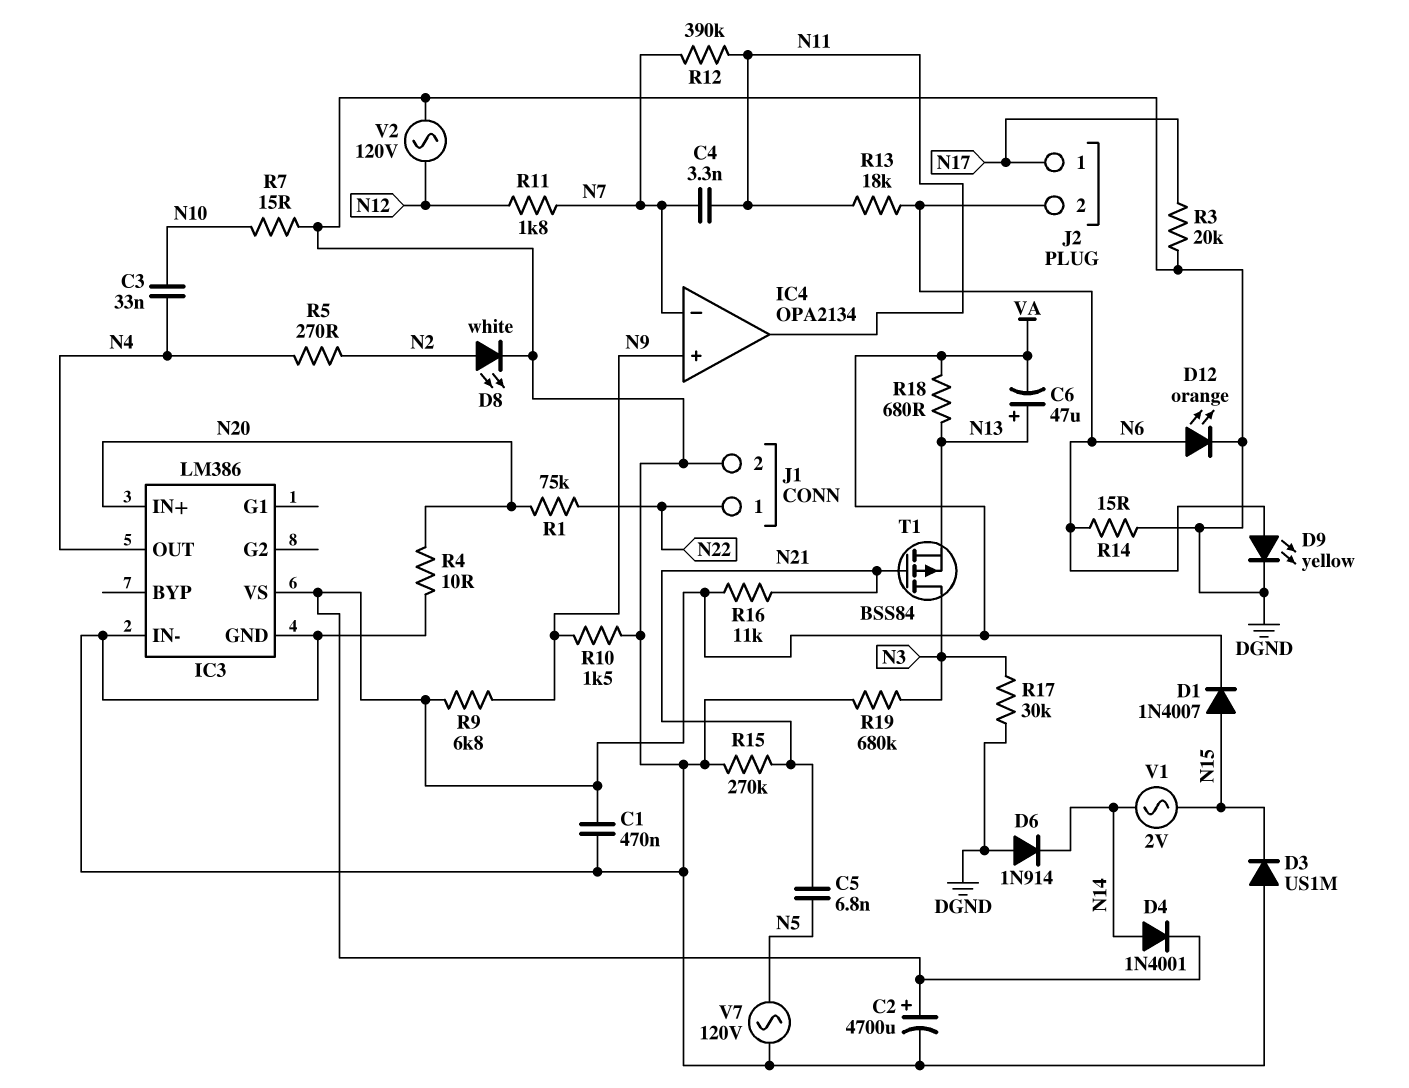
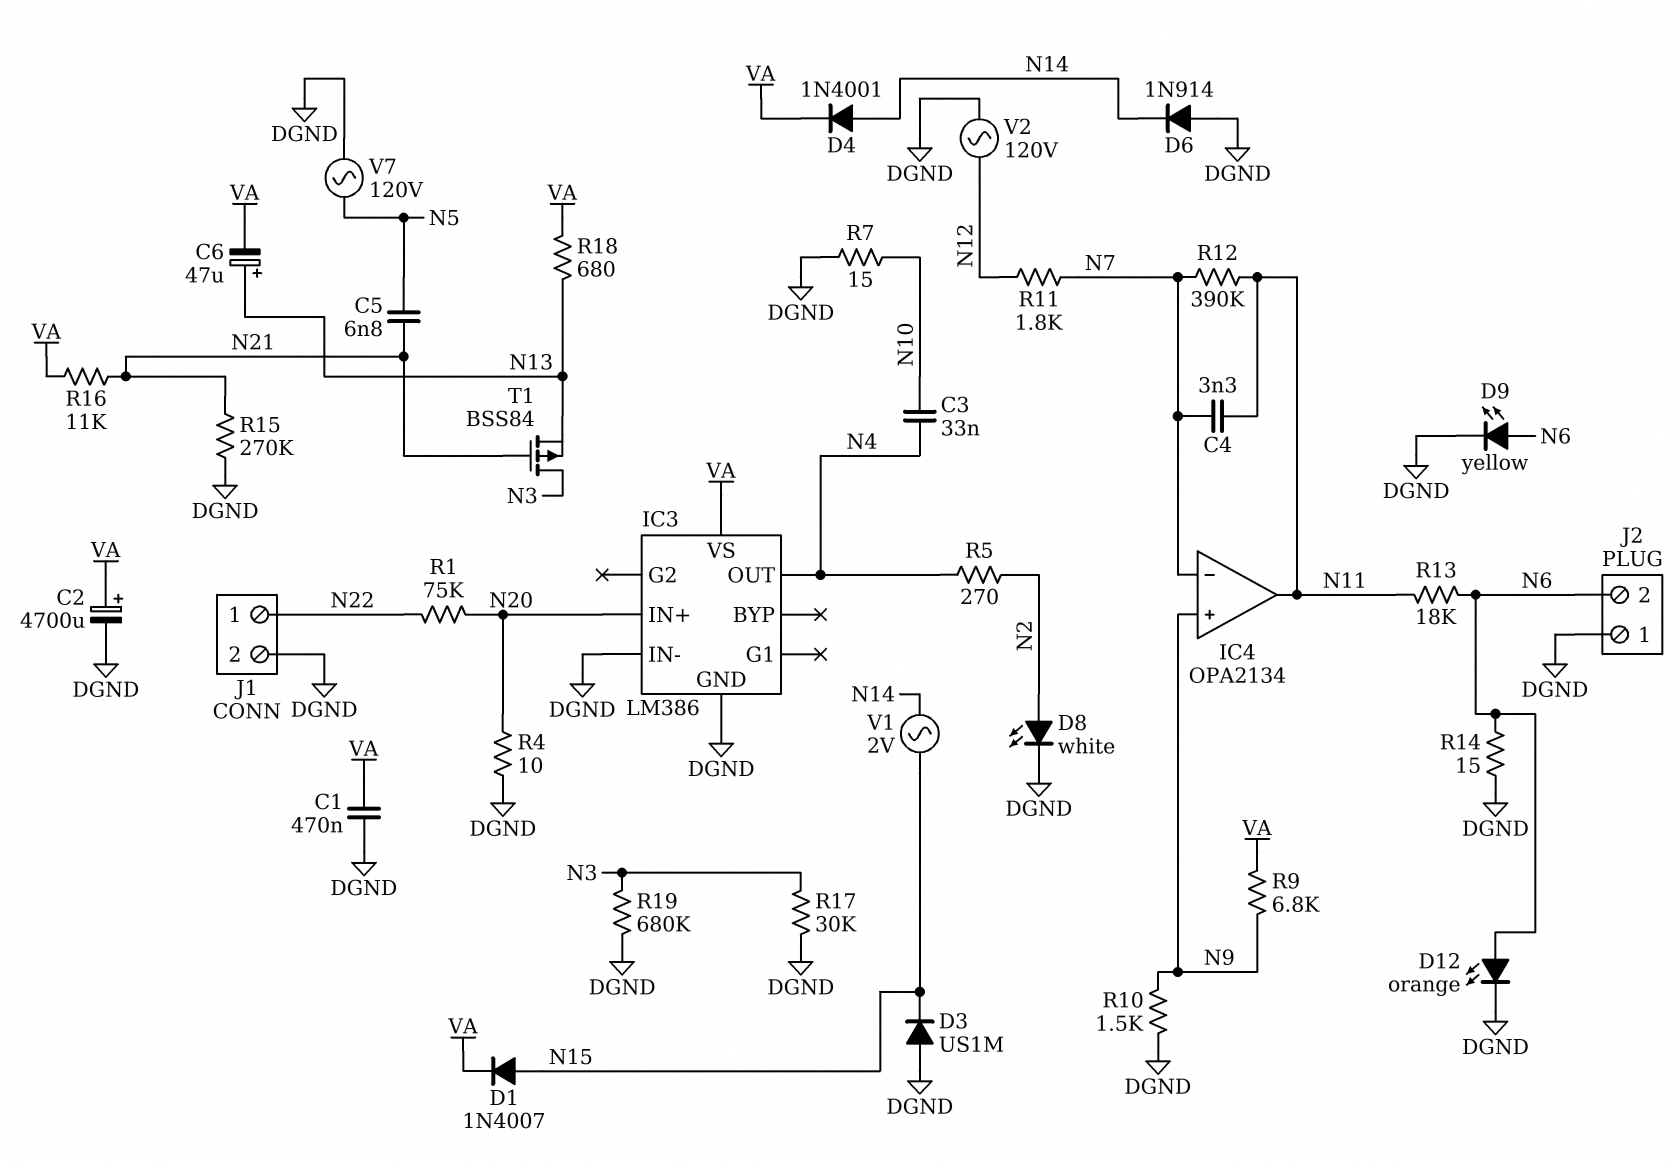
J2 pin 1: N17 -> DGND
R3: 20k (DGND, N17) -> none

